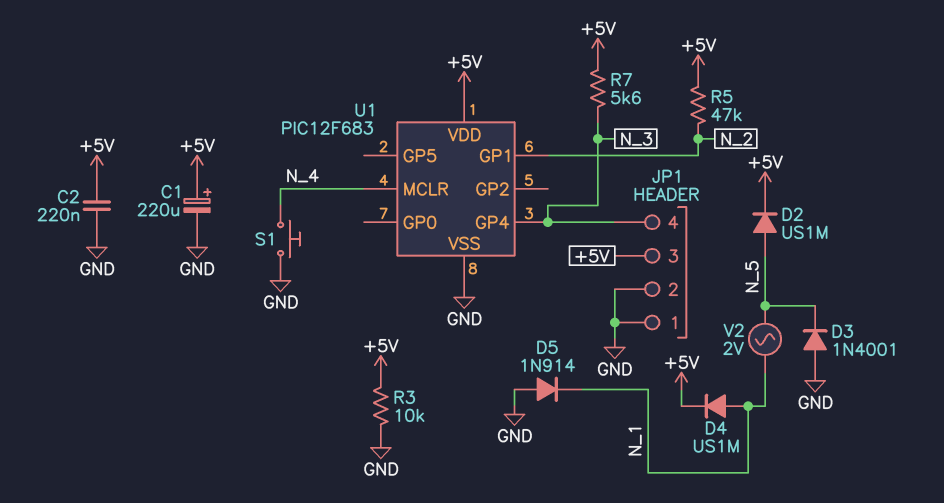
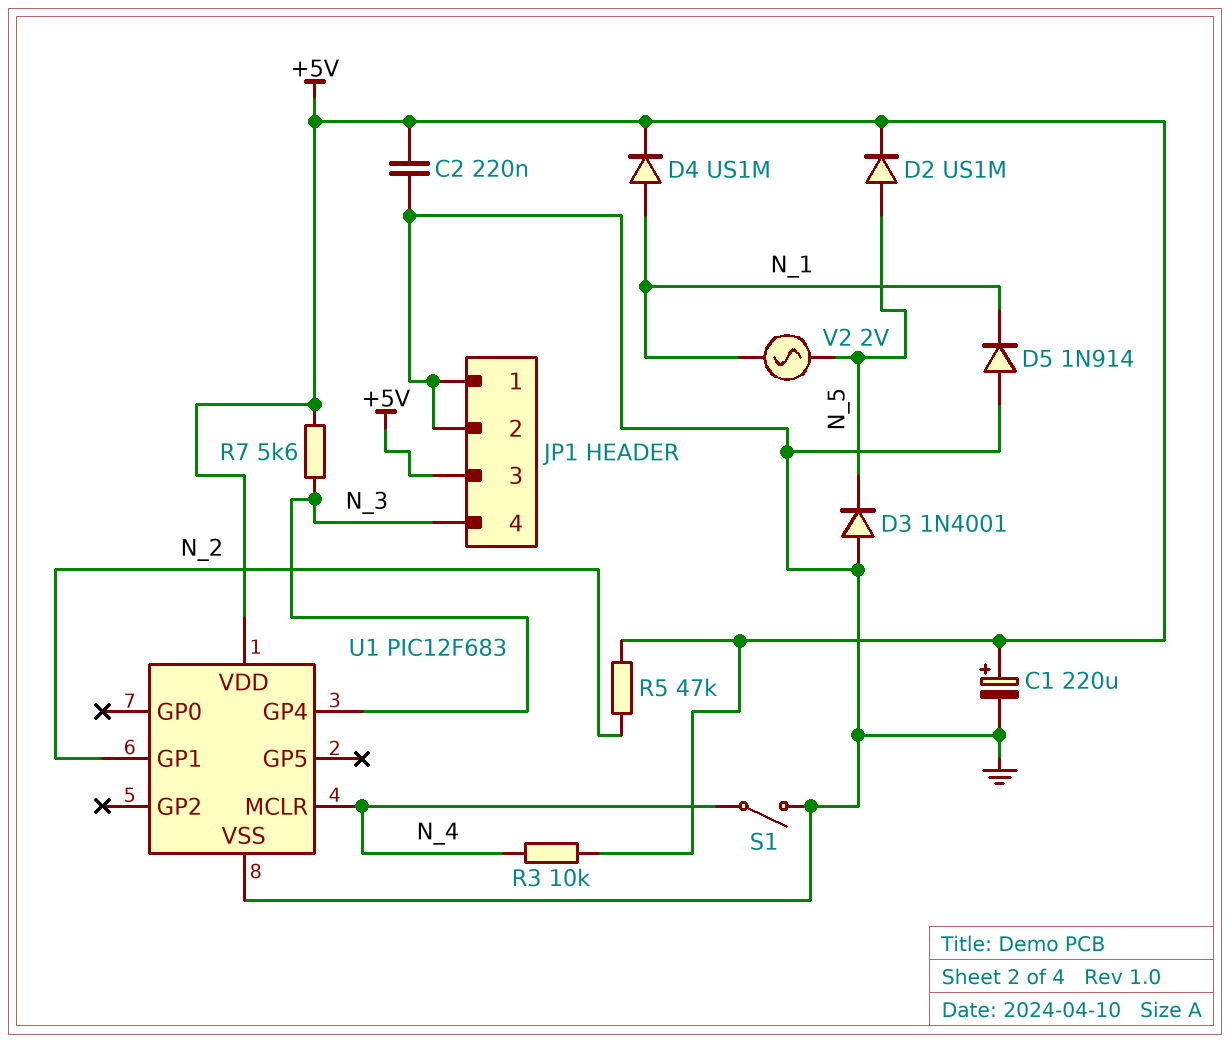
R3: 10k (+5V, GND) -> 10k (+5V, N_4)
S1: button (GND, N_4) -> switch (GND, N_4)

